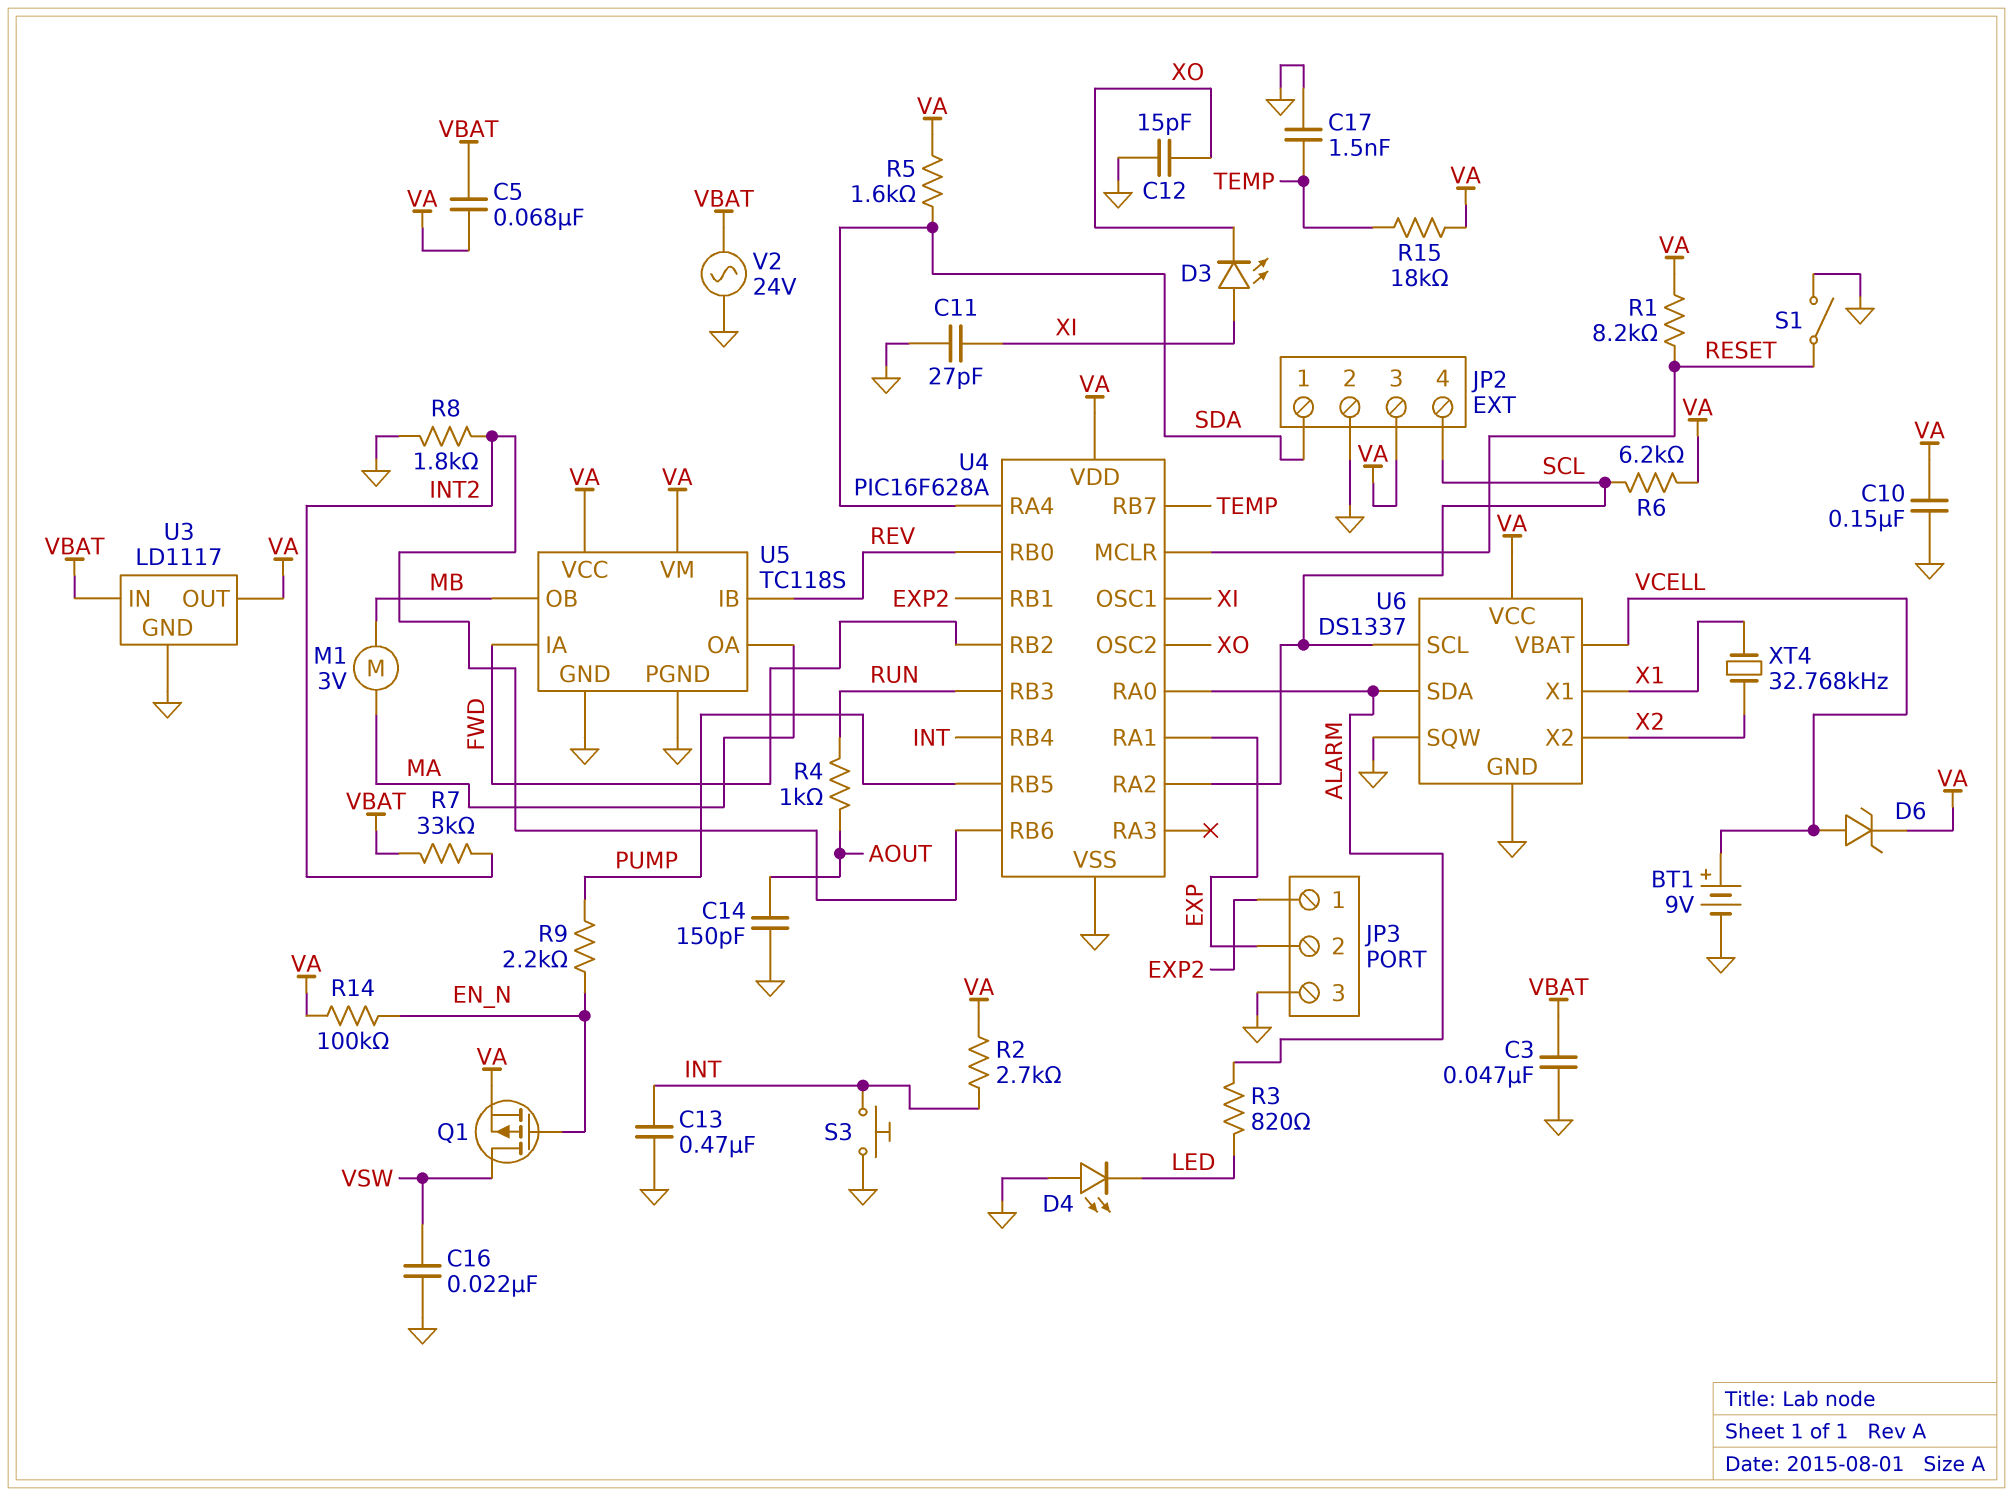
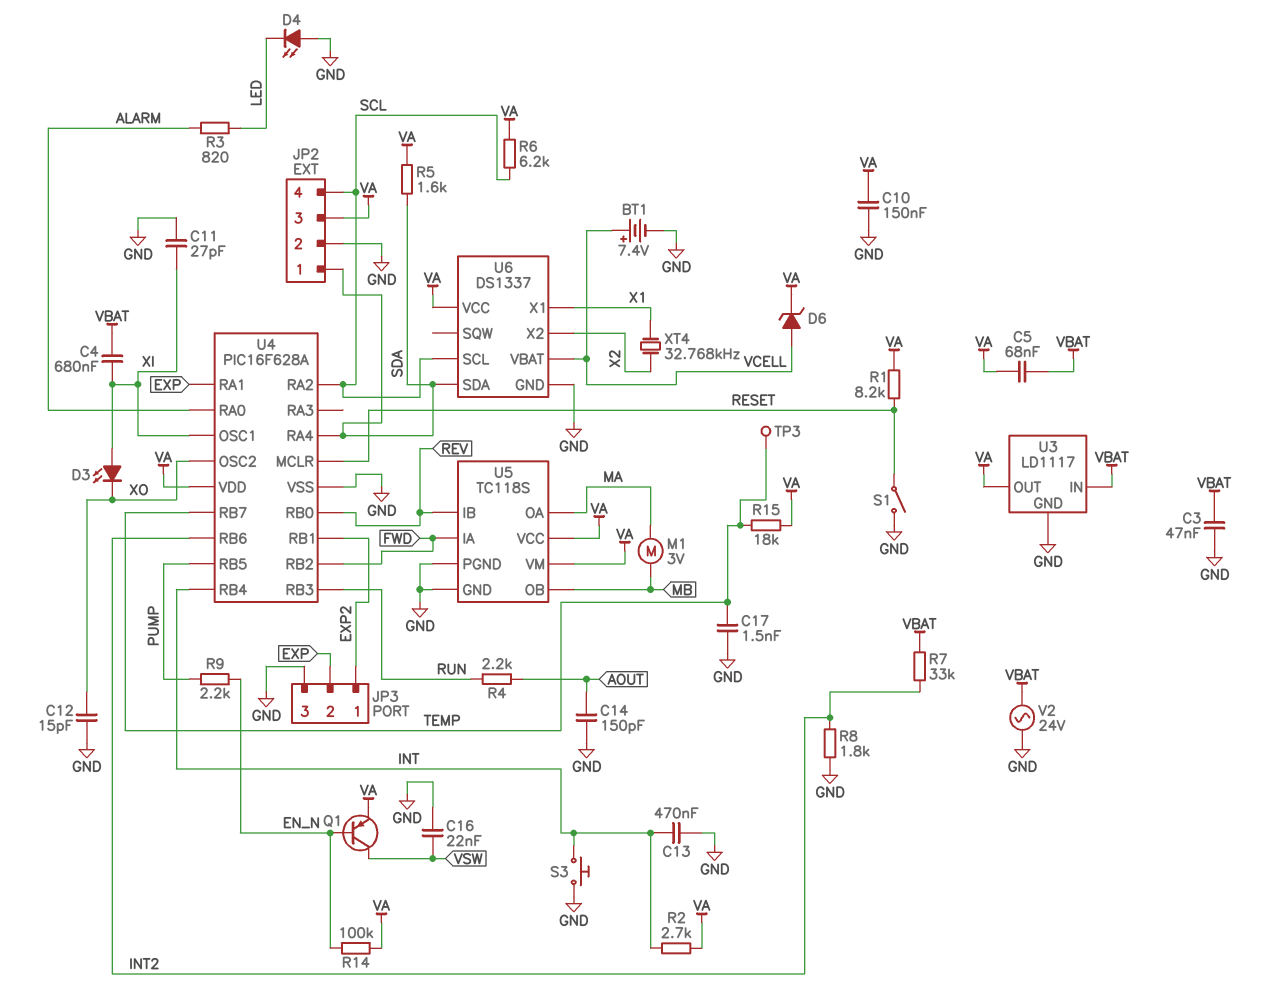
BT1: 9V (plus VCELL, minus GND) -> 7.4V (plus VCELL, minus GND)
C4: none -> 680nF (VBAT, XI)
Q1: PMOS (G EN_N, D VSW, S VA) -> PNP (B EN_N, C VSW, E VA)
R4: 1k (AOUT, RUN) -> 2.2k (AOUT, RUN)
TP3: none -> test point (TEMP)
U6 pin SDA: ALARM -> SDA
U6 pin SQW: GND -> none

